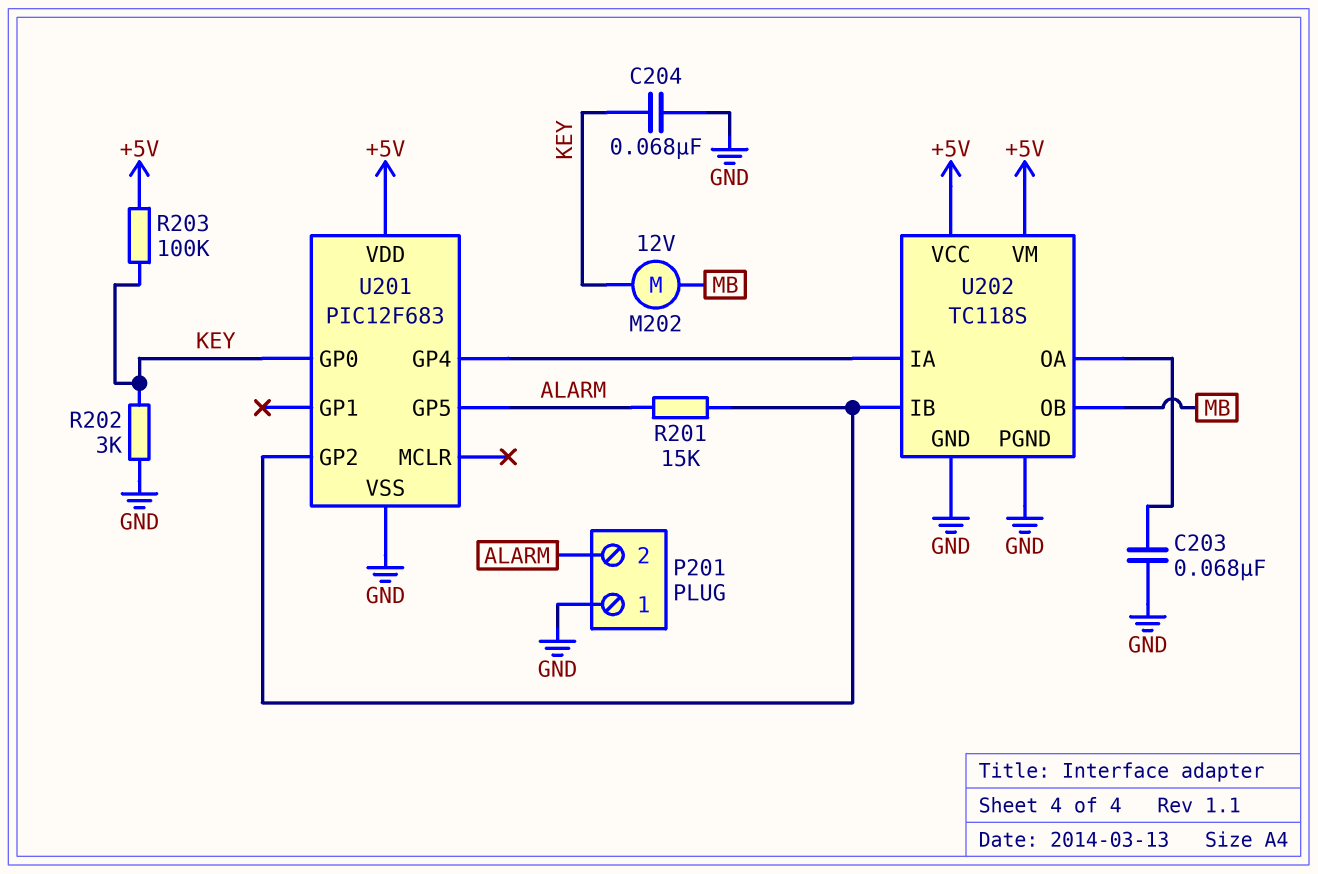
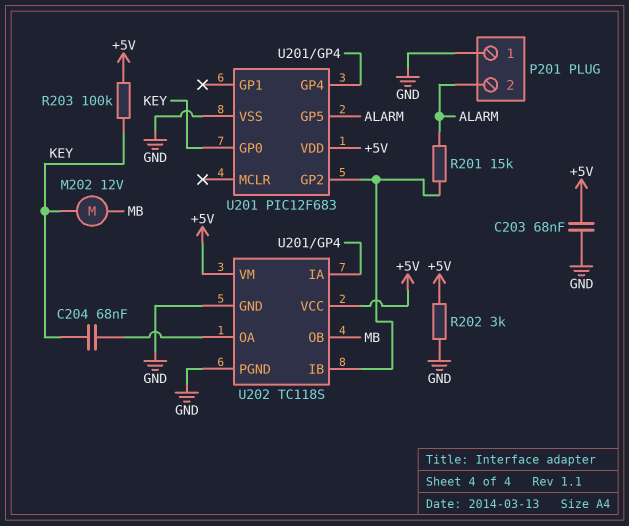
C203: 68nF (GND, U202/OA) -> 68nF (+5V, GND)
C204: 68nF (GND, KEY) -> 68nF (KEY, U202/OA)
R202: 3k (GND, KEY) -> 3k (+5V, GND)

